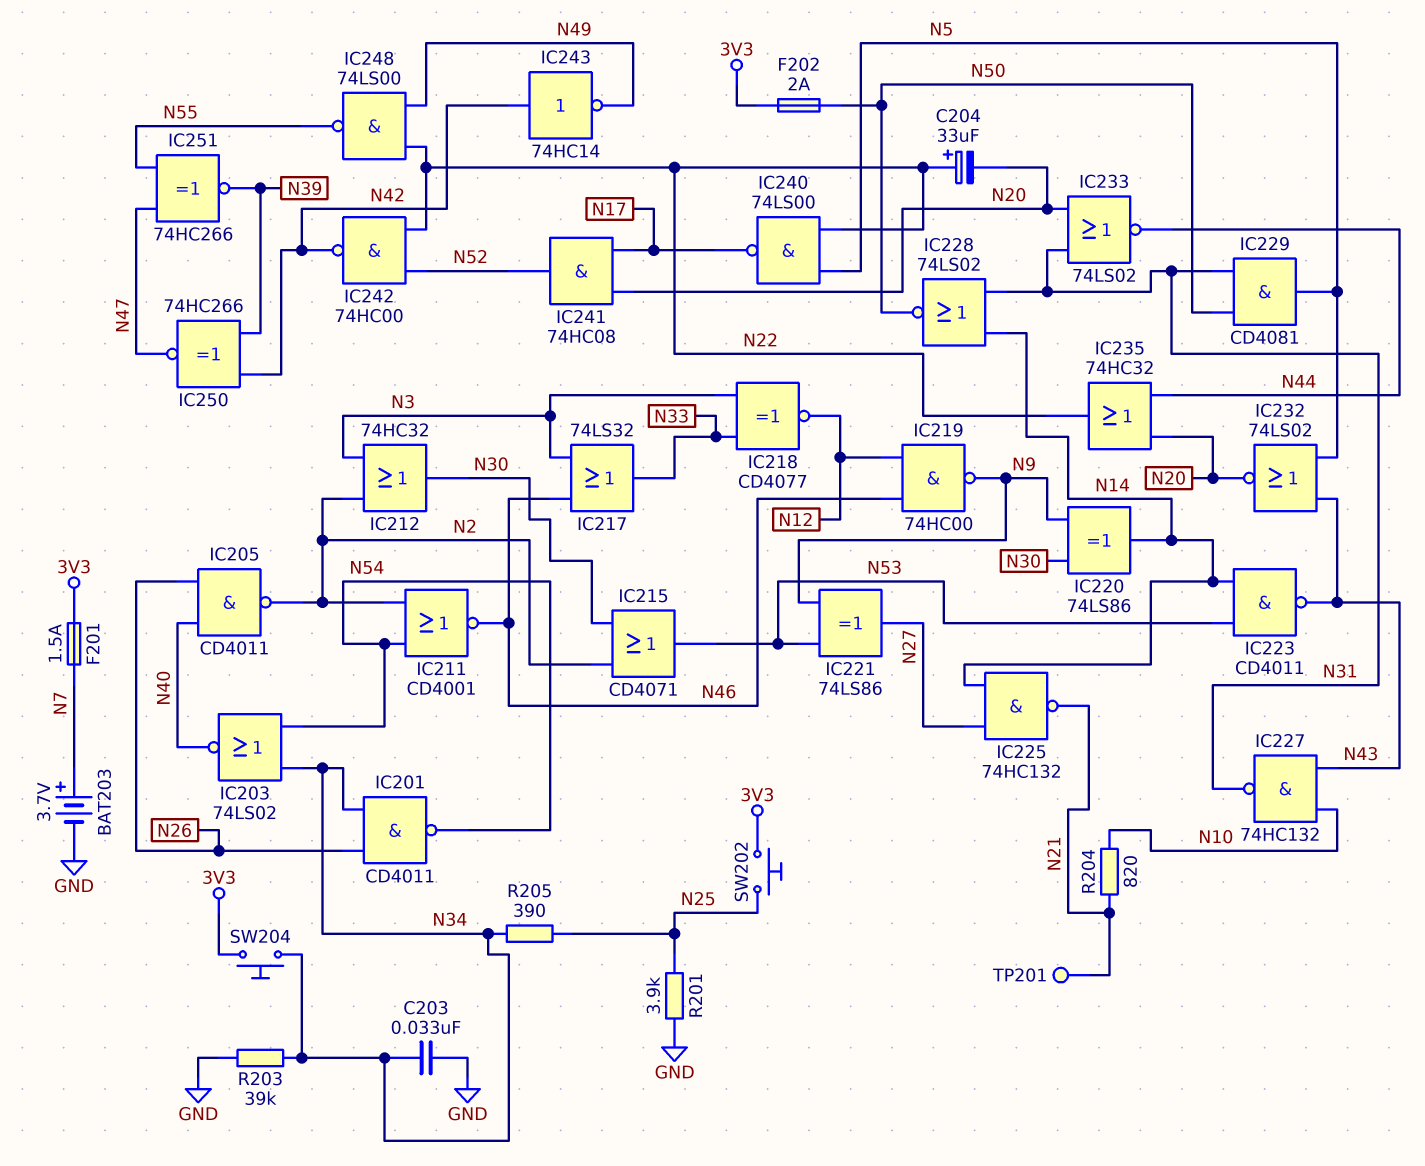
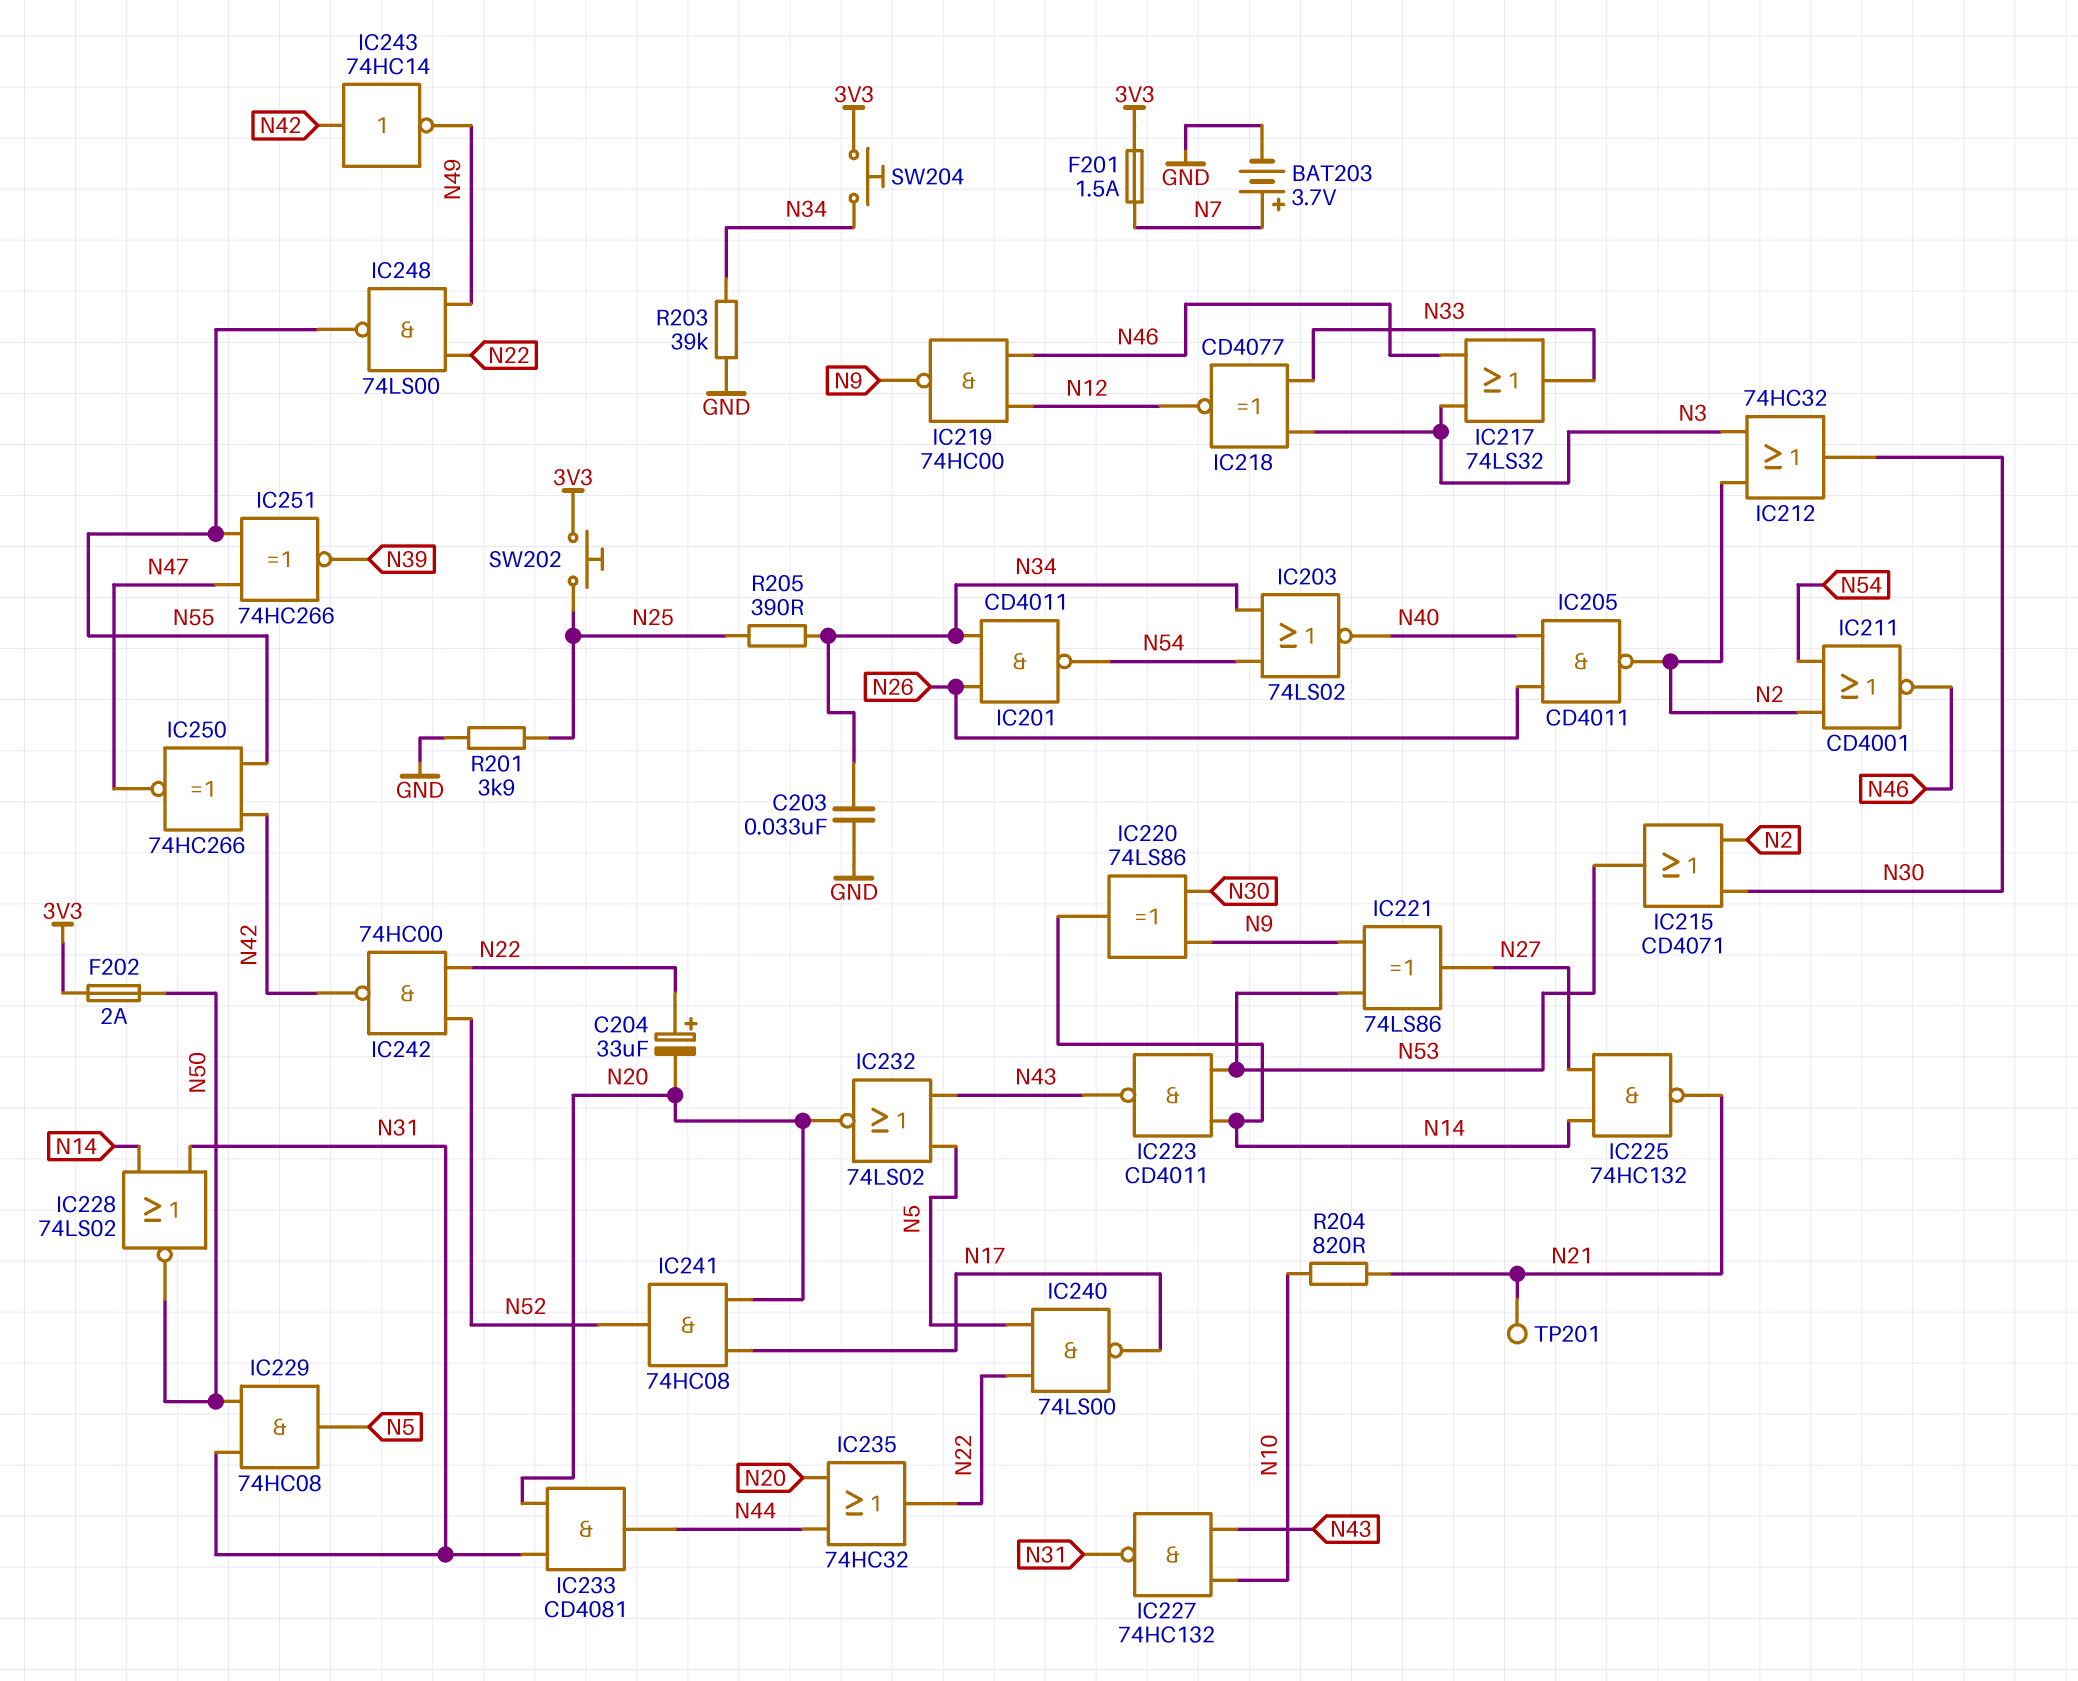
IC229: AND CD4081 (in N31, in N50, out N5) -> AND 74HC08 (in N31, in N50, out N5)
IC233: NOR 74LS02 (in N20, in N31, out N44) -> AND CD4081 (in N20, in N31, out N44)
IC250: XNOR 74HC266 (in N39, in N42, out N47) -> XNOR 74HC266 (in N42, in N55, out N47)

